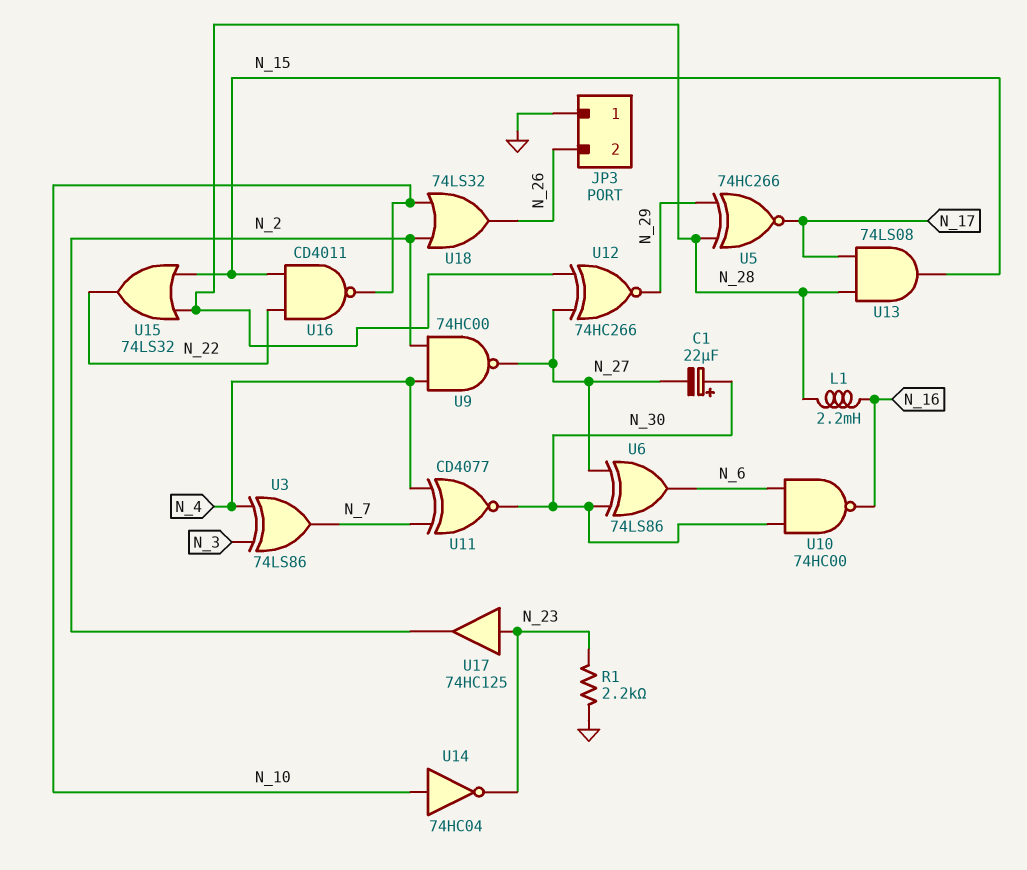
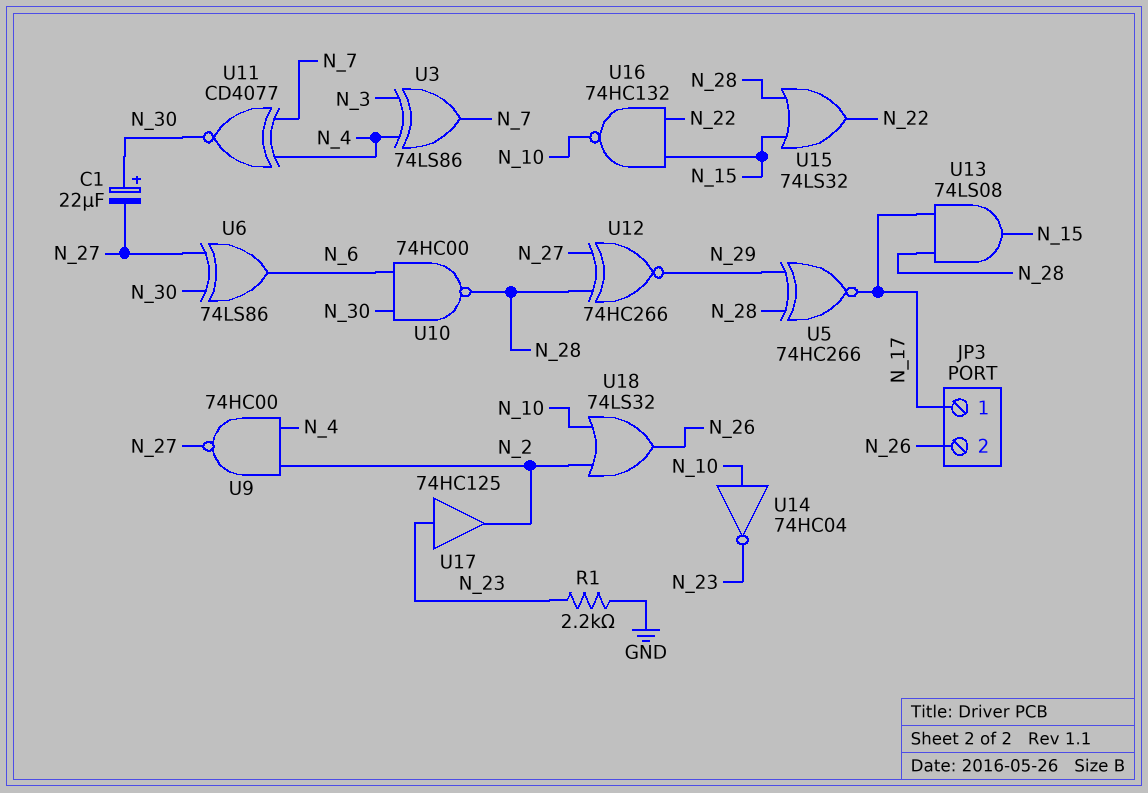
JP3 pin 1: GND -> N_17
L1: 2.2mH (N_16, N_28) -> none
U10: NAND 74HC00 (in N_6, in N_30, out N_16) -> NAND 74HC00 (in N_6, in N_30, out N_28)
U16: NAND CD4011 (in N_15, in N_22, out N_10) -> NAND 74HC132 (in N_15, in N_22, out N_10)

